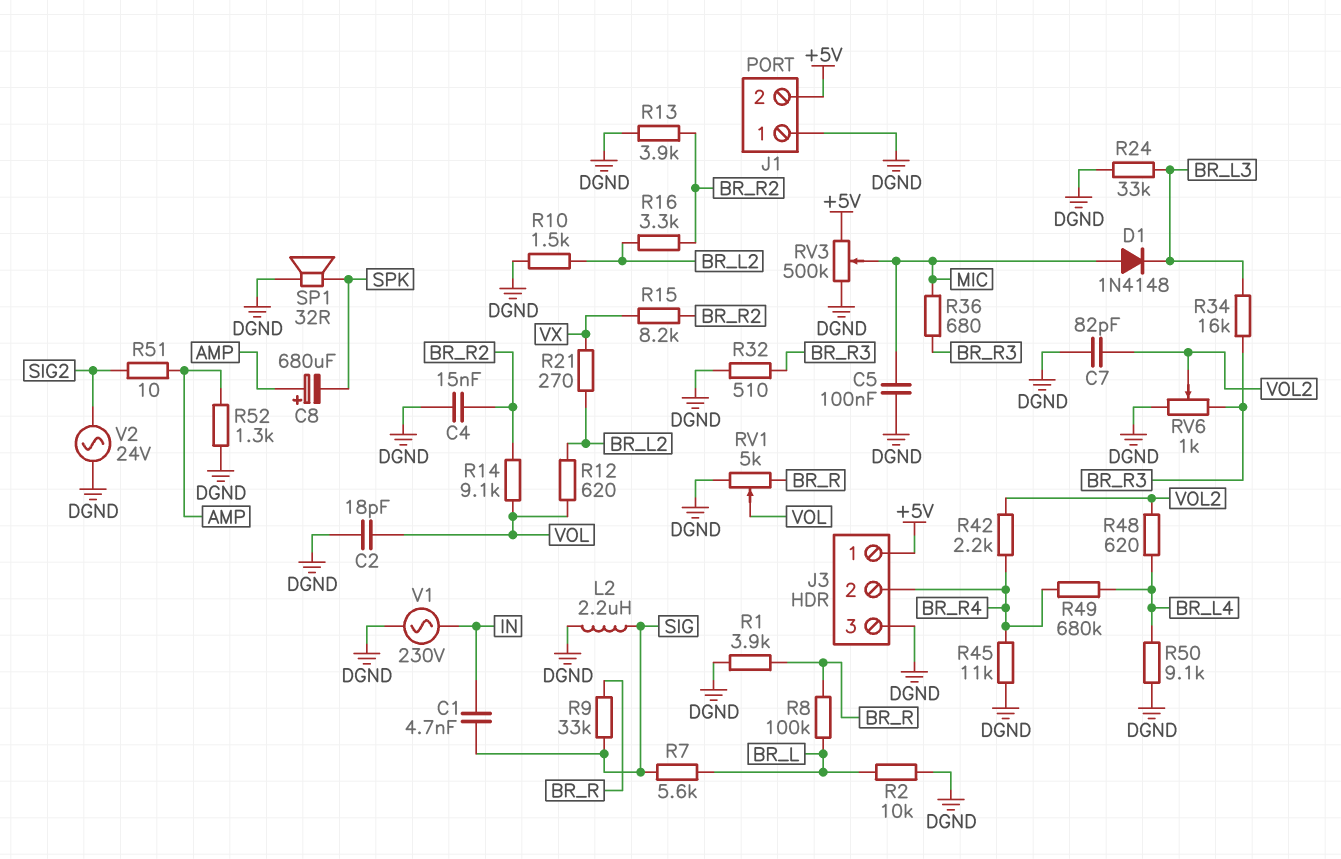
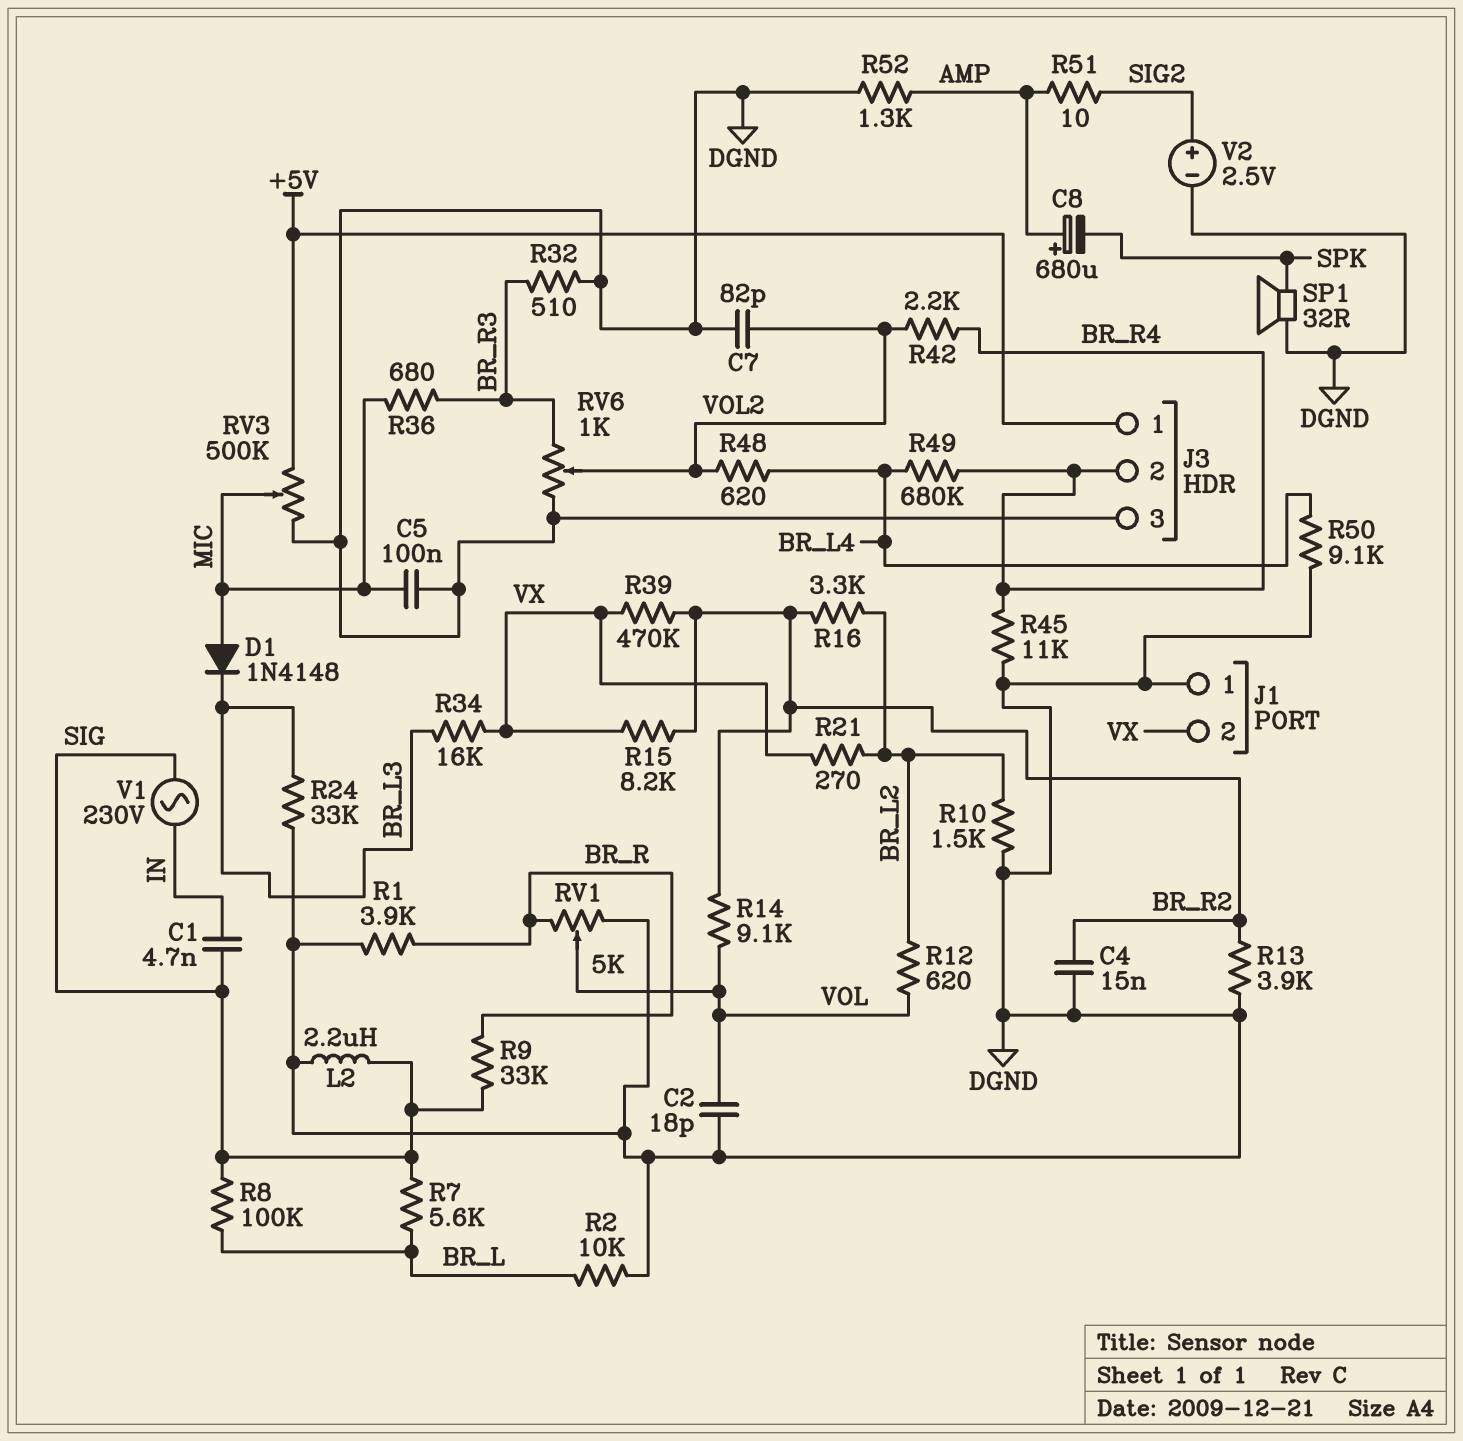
J1 pin 2: +5V -> VX
R8: 100k (BR_L, BR_R) -> 100k (BR_L, SIG)
R34: 16k (BR_L3, BR_R3) -> 16k (BR_L3, VX)
R39: none -> 470k (BR_R2, VX)
V1: AC 230V (DGND, IN) -> AC 230V (IN, SIG)
V2: AC 24V (DGND, SIG2) -> 2.5V (plus SIG2, minus DGND)

